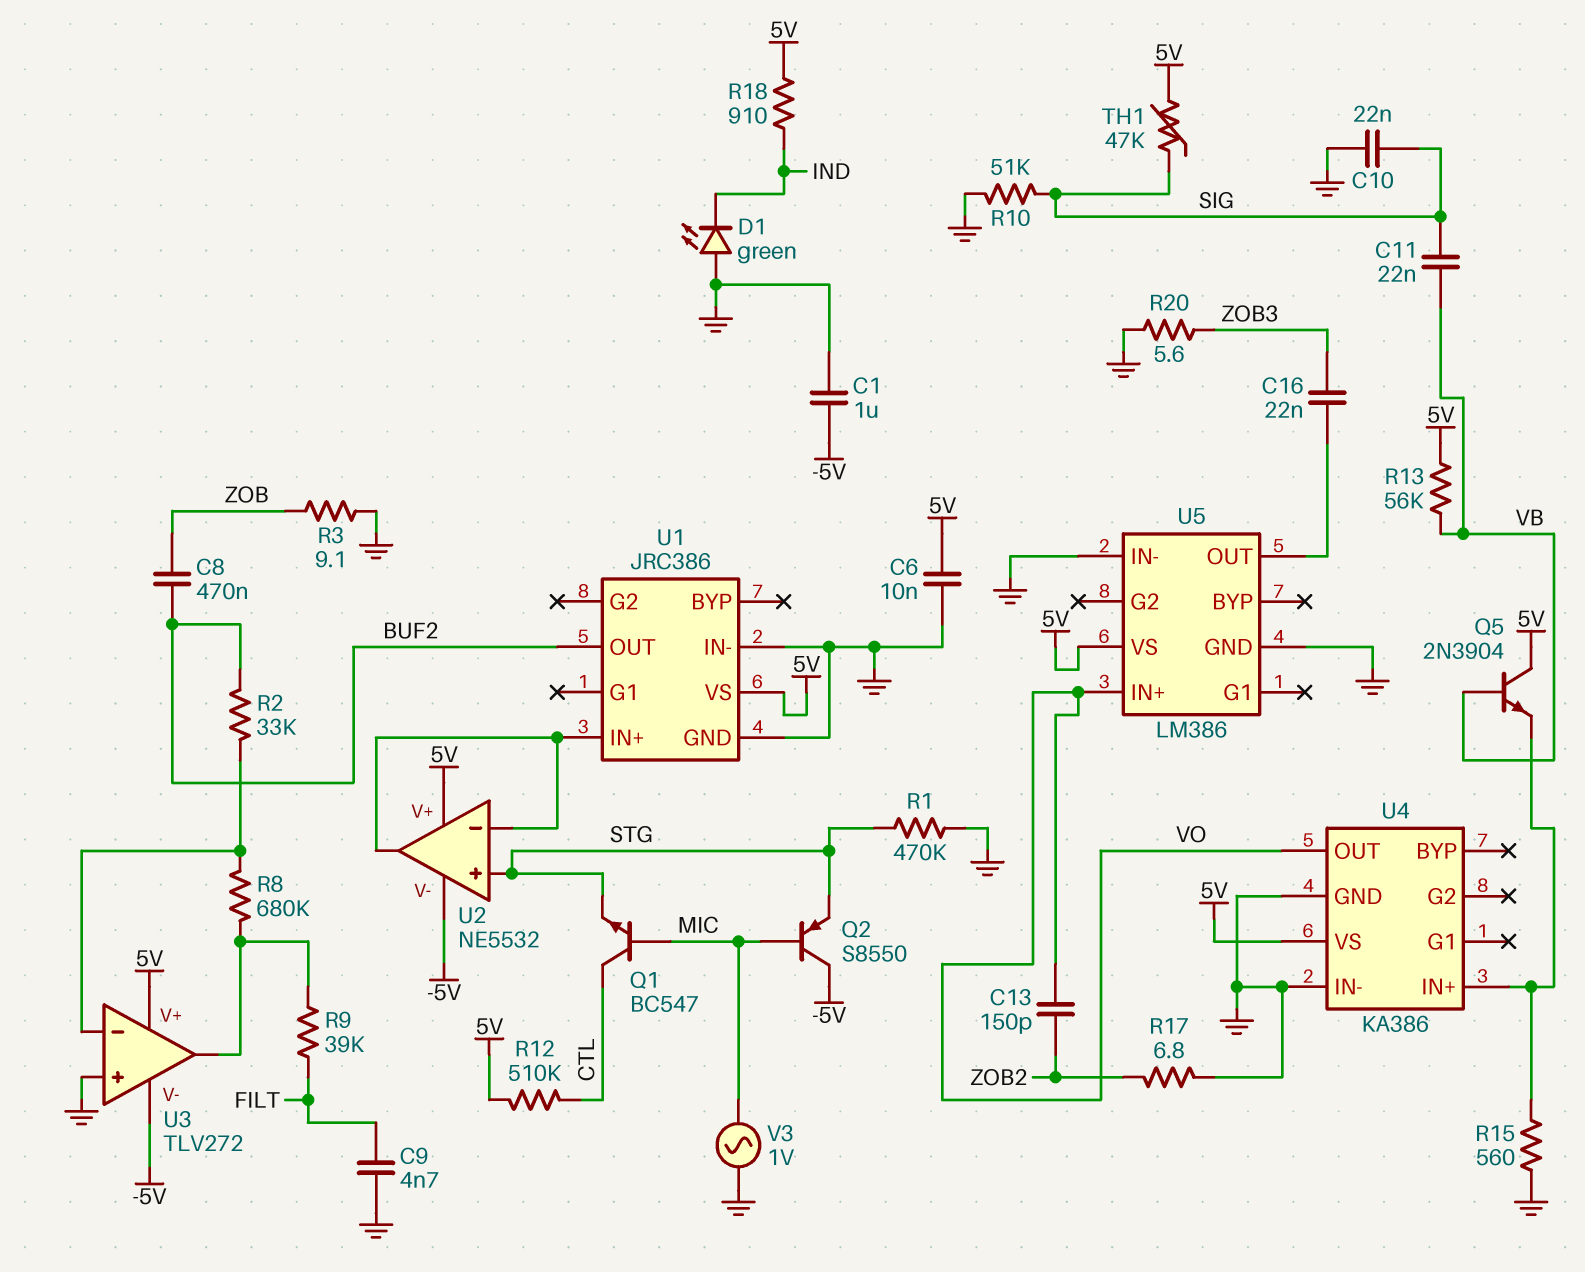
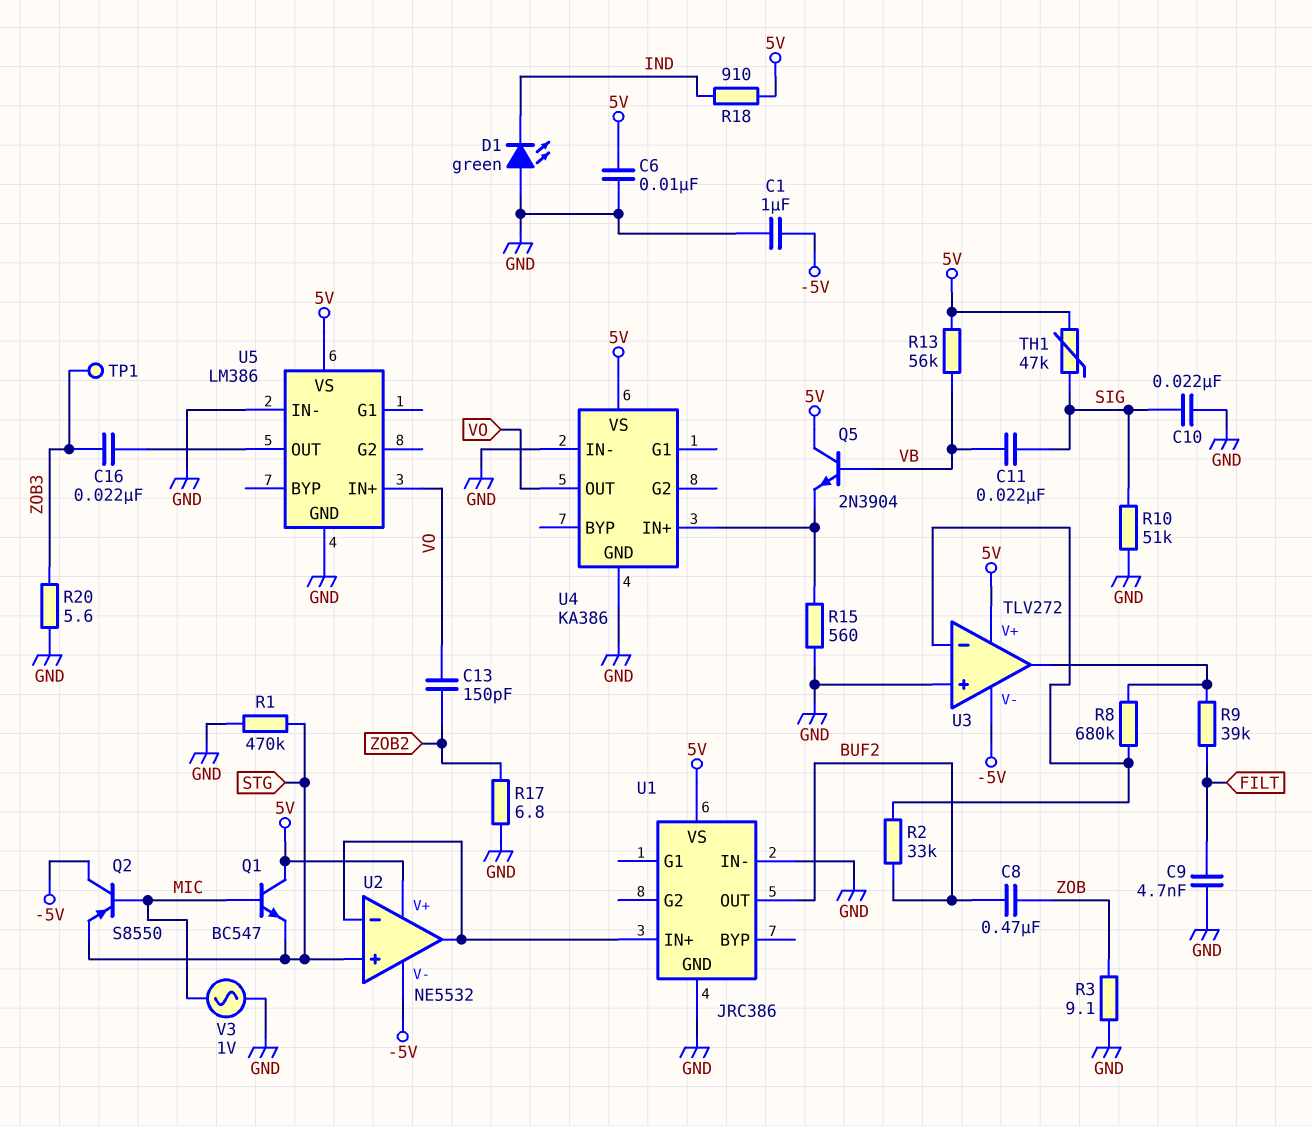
Q1: NPN BC547 (B MIC, C CTL, E STG) -> NPN BC547 (B MIC, C 5V, E STG)
R12: 510k (5V, CTL) -> none
TP1: none -> test point (ZOB3)

